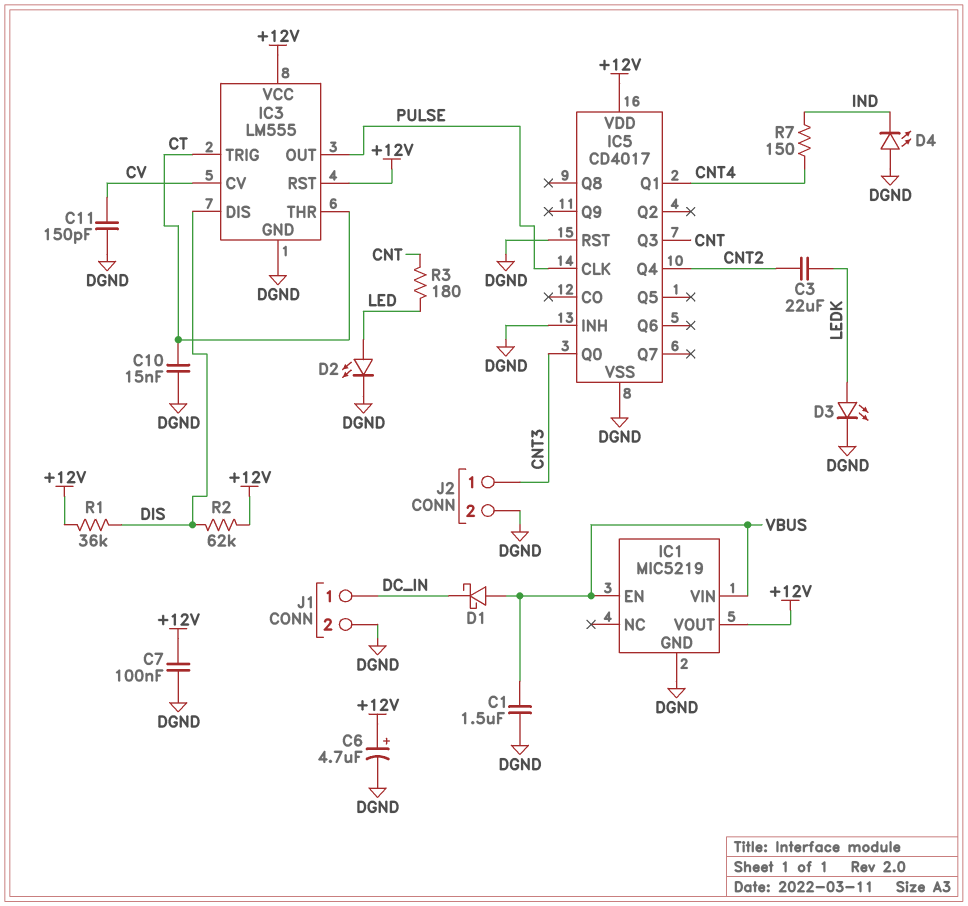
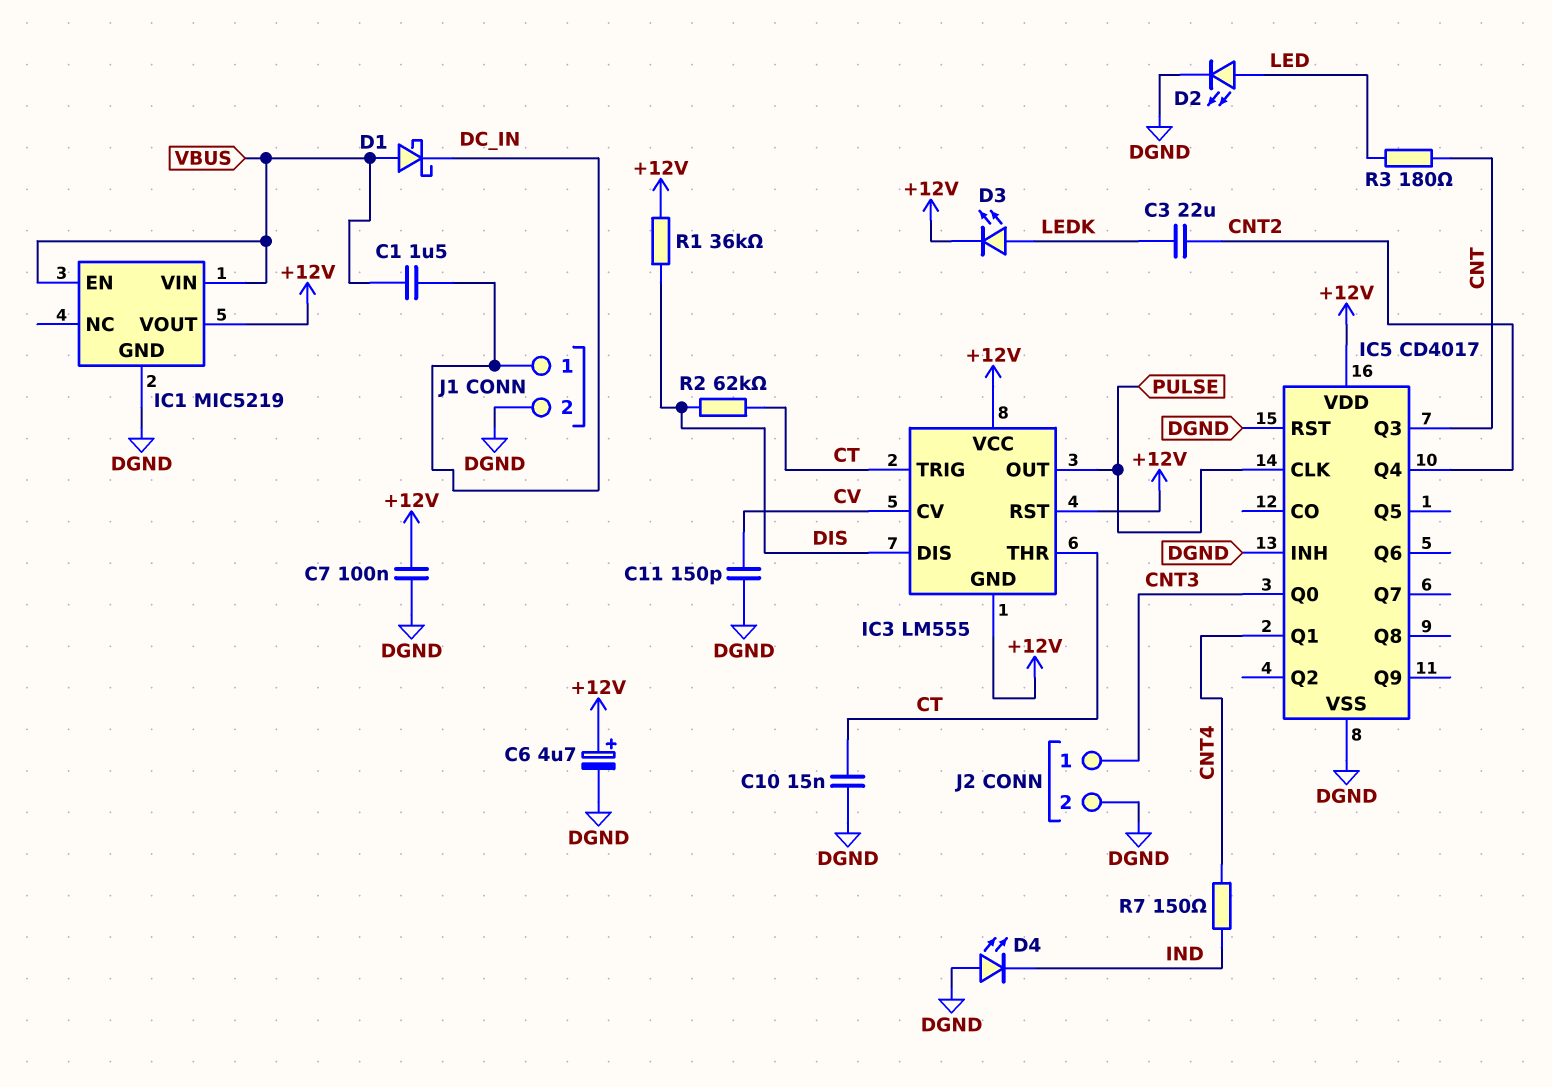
C1: 1.5uF (DGND, VBUS) -> 1.5uF (DC_IN, VBUS)
D3: LED (A LEDK, K DGND) -> LED (A LEDK, K +12V)
IC3 pin GND: DGND -> +12V
R2: 62k (+12V, DIS) -> 62k (CT, DIS)

